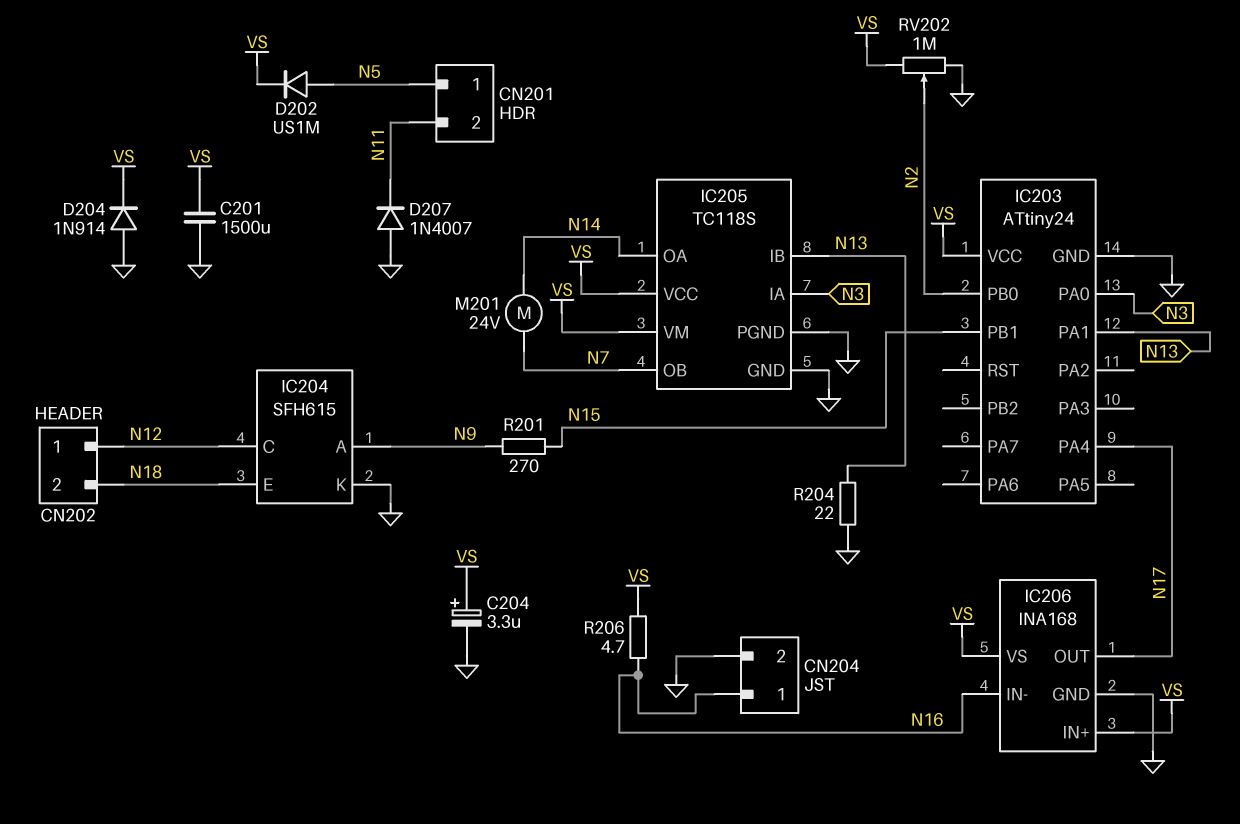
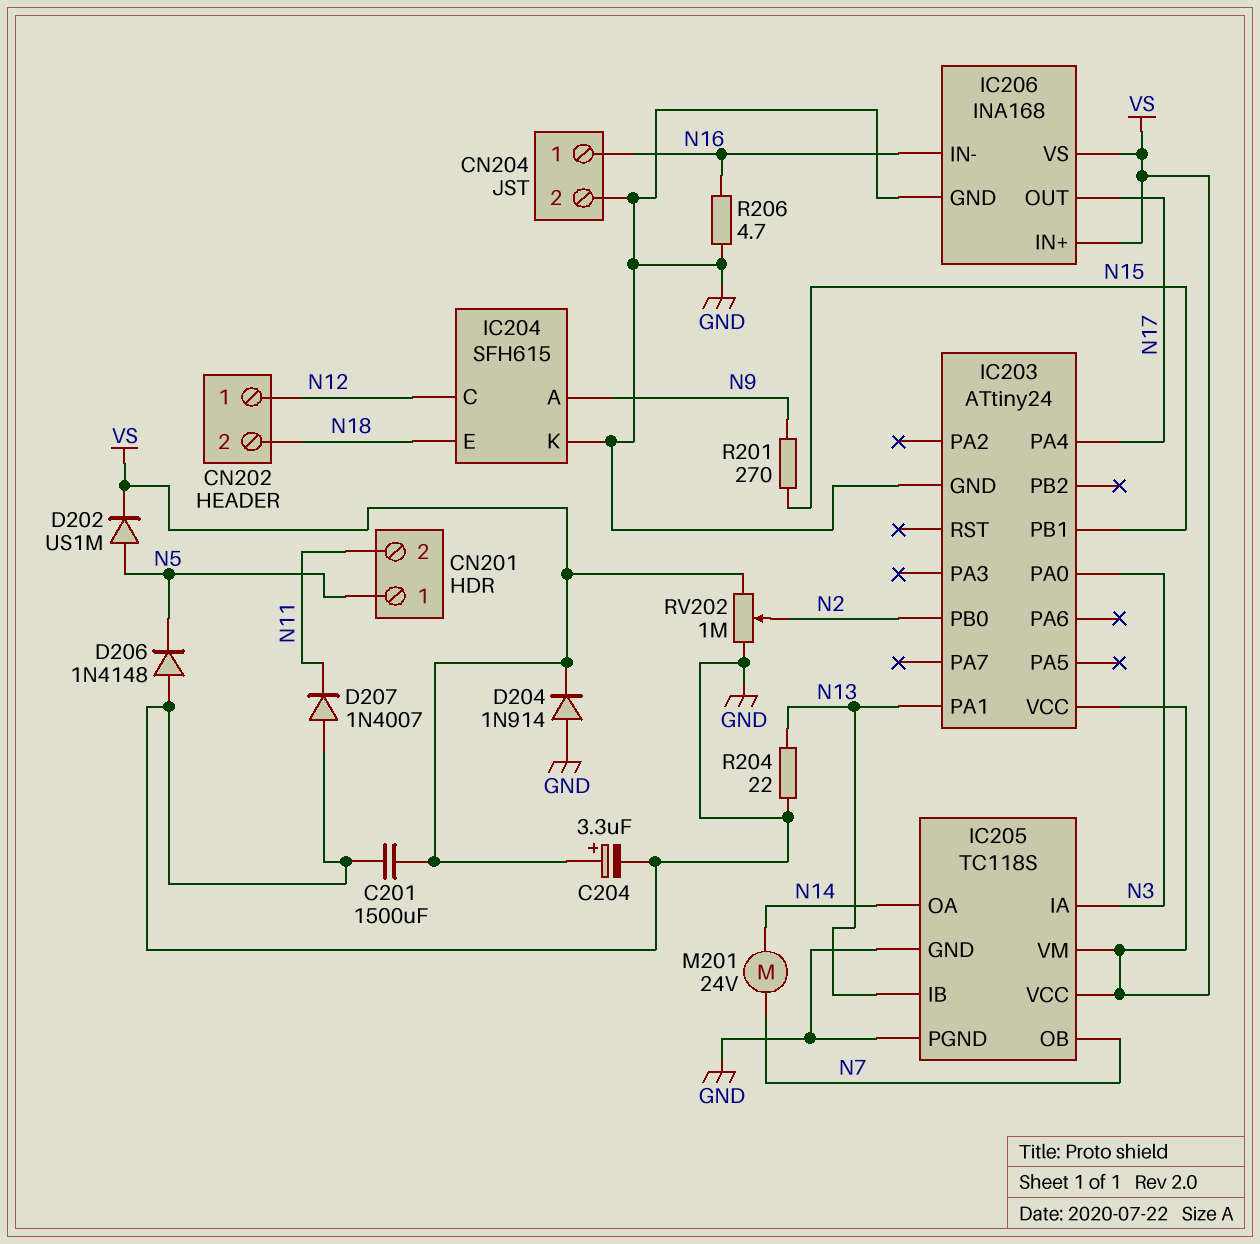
D206: none -> diode 1N4148 (A GND, K N5)
R206: 4.7 (N16, VS) -> 4.7 (GND, N16)

